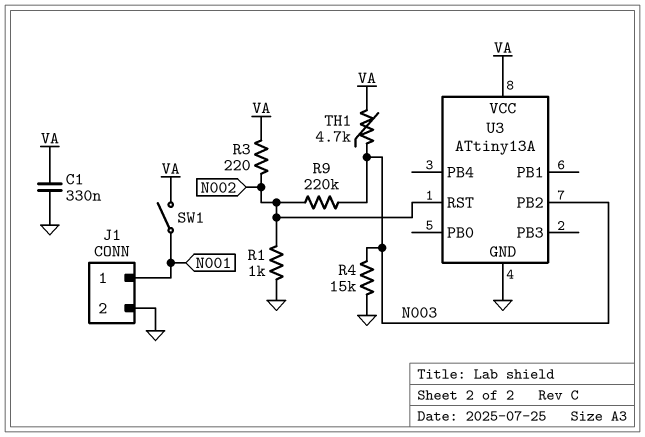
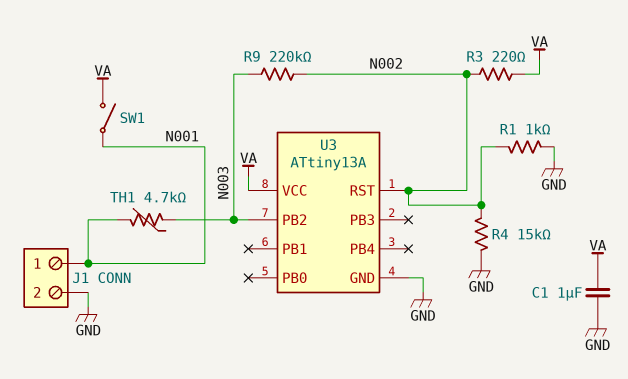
C1: 330nF (GND, VA) -> 1uF (GND, VA)
R4: 15k (GND, N003) -> 15k (GND, N002)
TH1: 4.7k (N003, VA) -> 4.7k (N001, N003)

